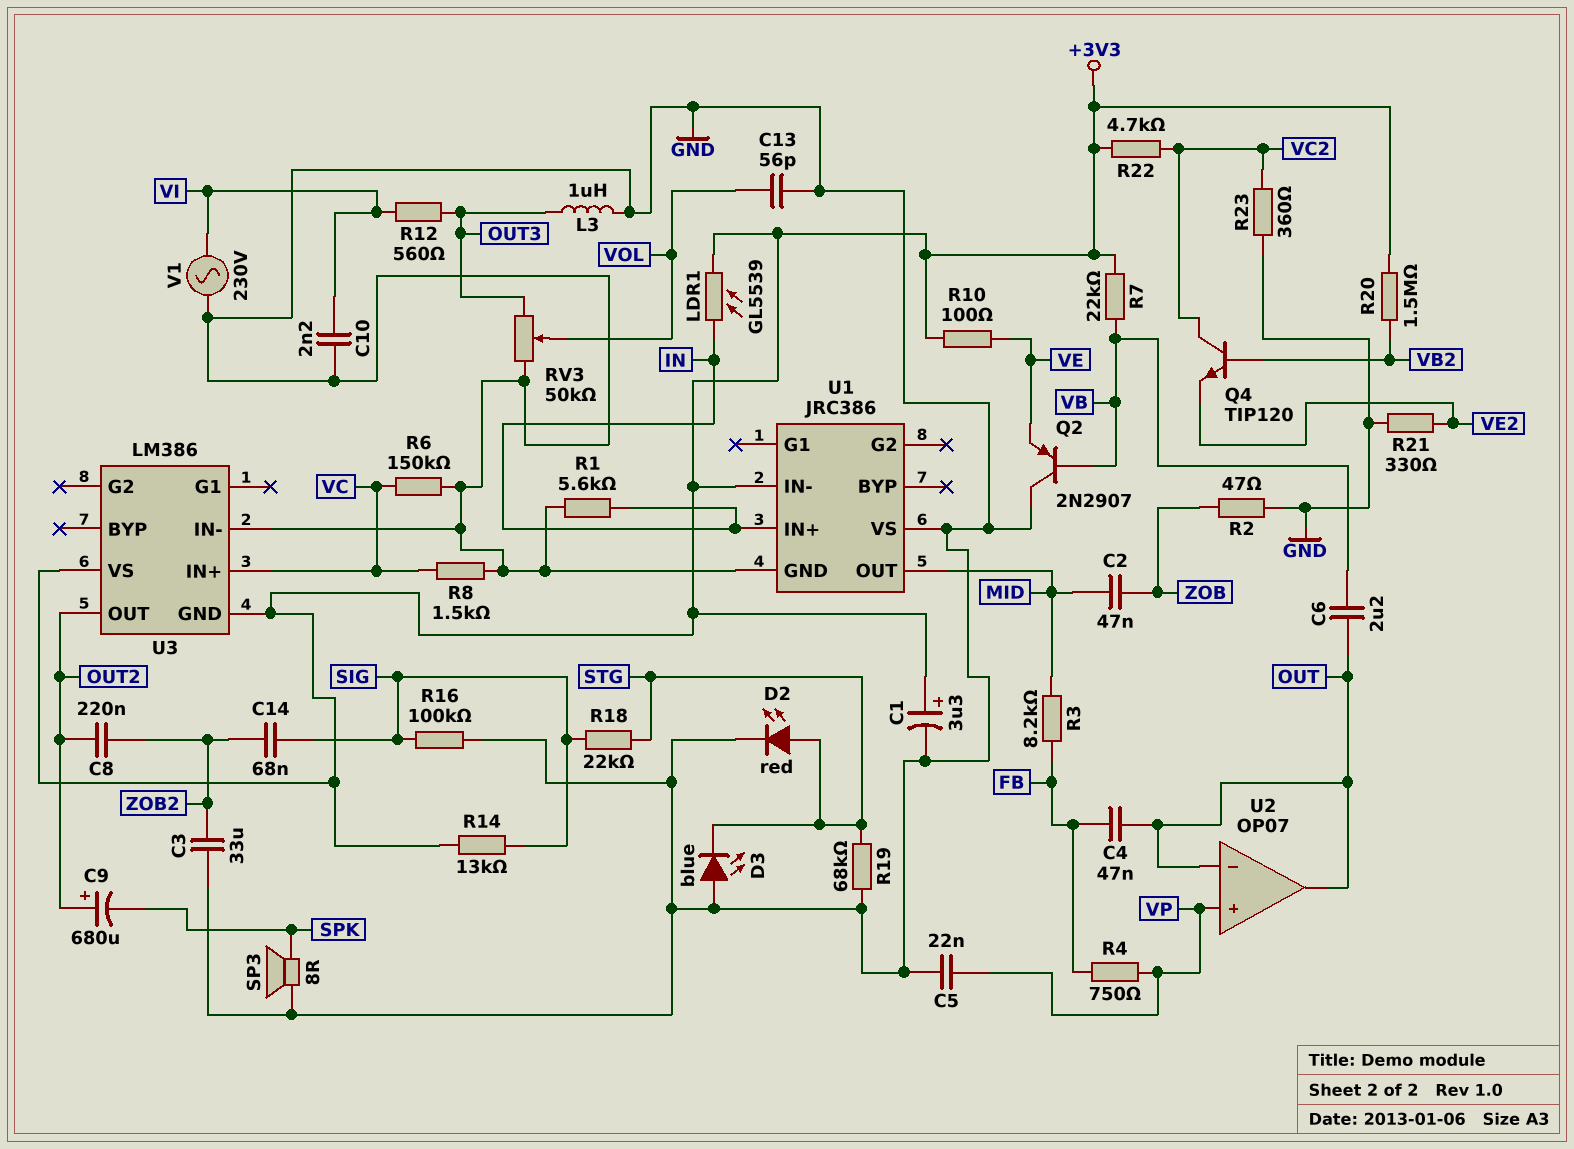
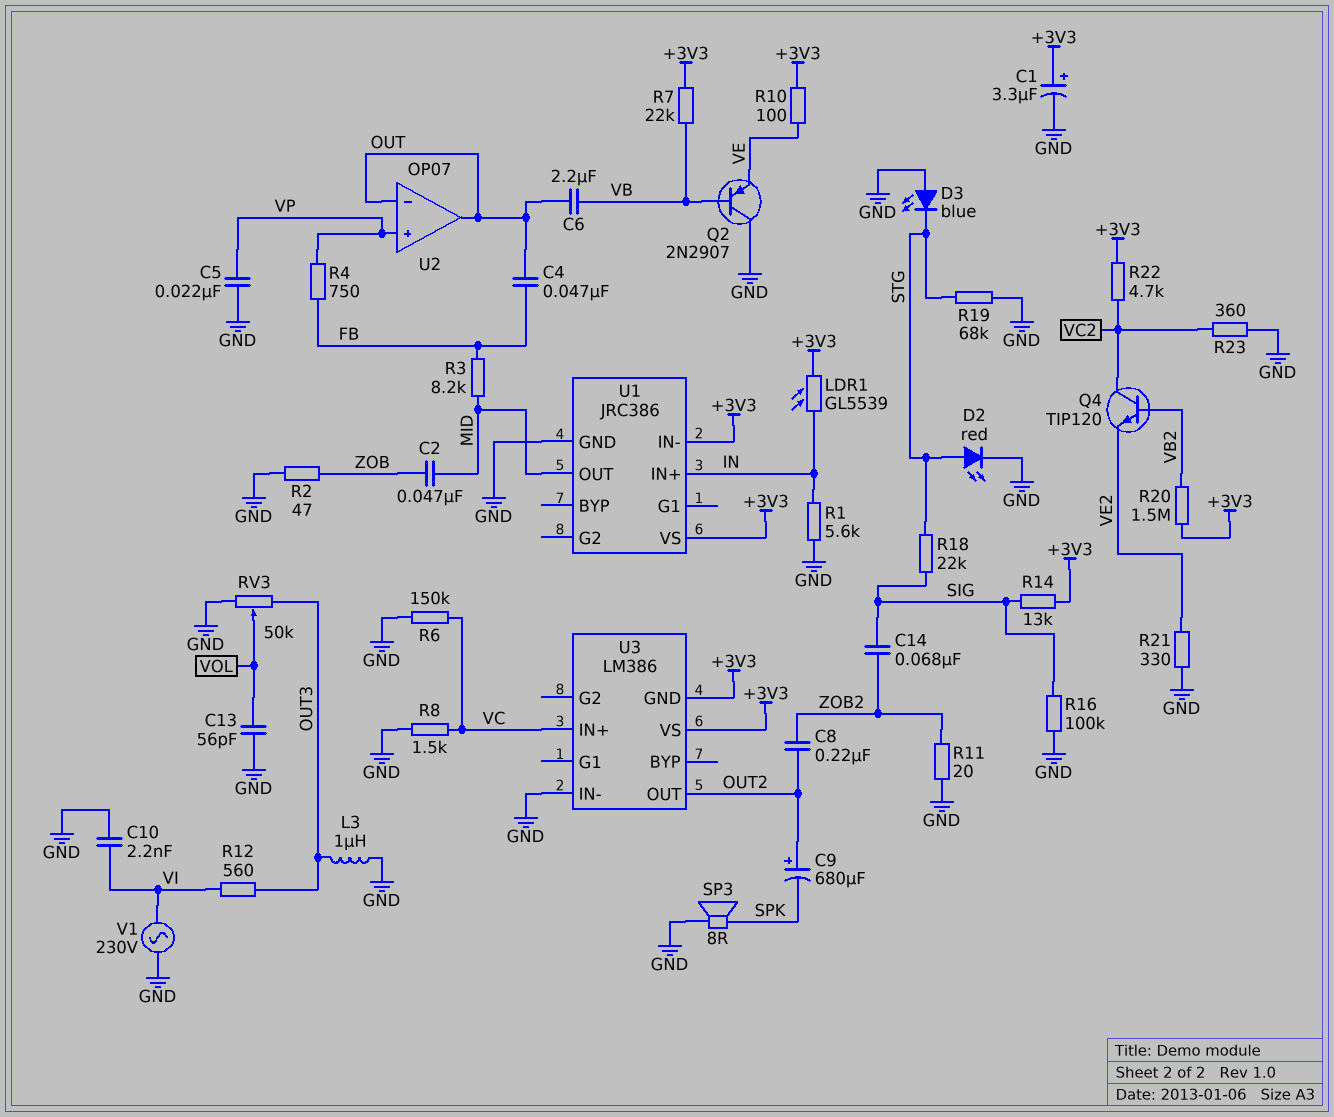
C3: 33uF (GND, ZOB2) -> none
R11: none -> 20 (GND, ZOB2)
U1 pin VS: GND -> +3V3

